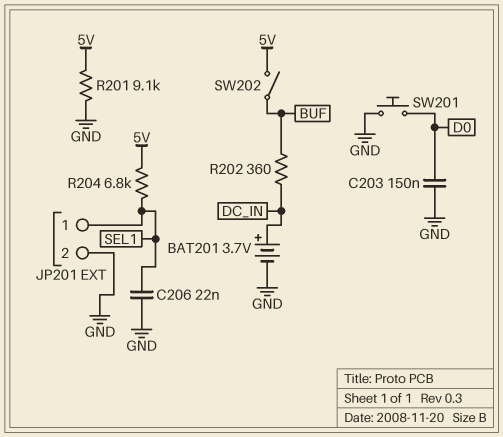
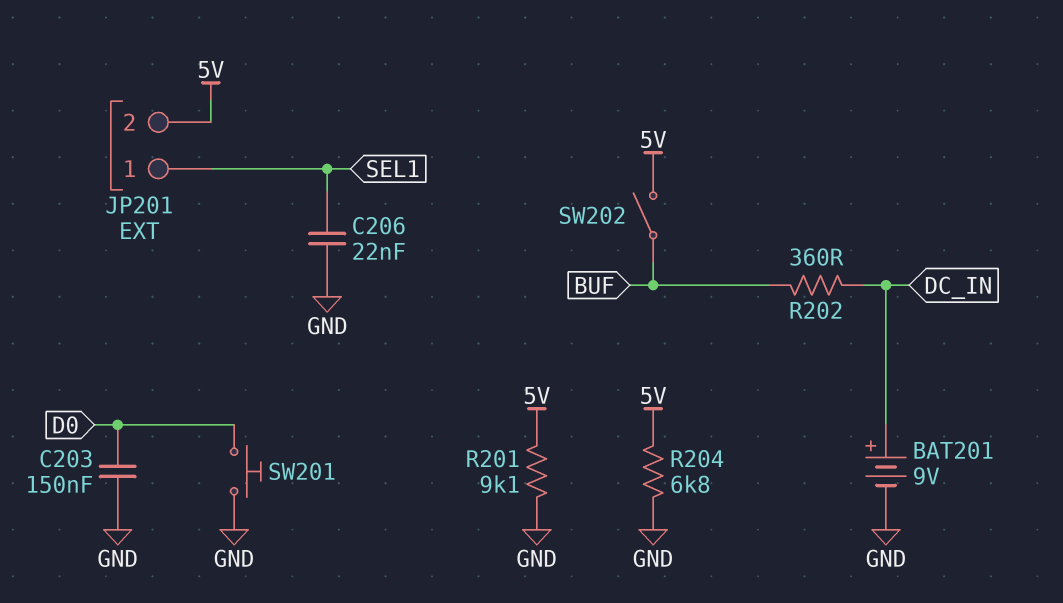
BAT201: 3.7V (plus DC_IN, minus GND) -> 9V (plus DC_IN, minus GND)
JP201 pin 2: GND -> 5V
R204: 6.8k (5V, SEL1) -> 6.8k (5V, GND)

